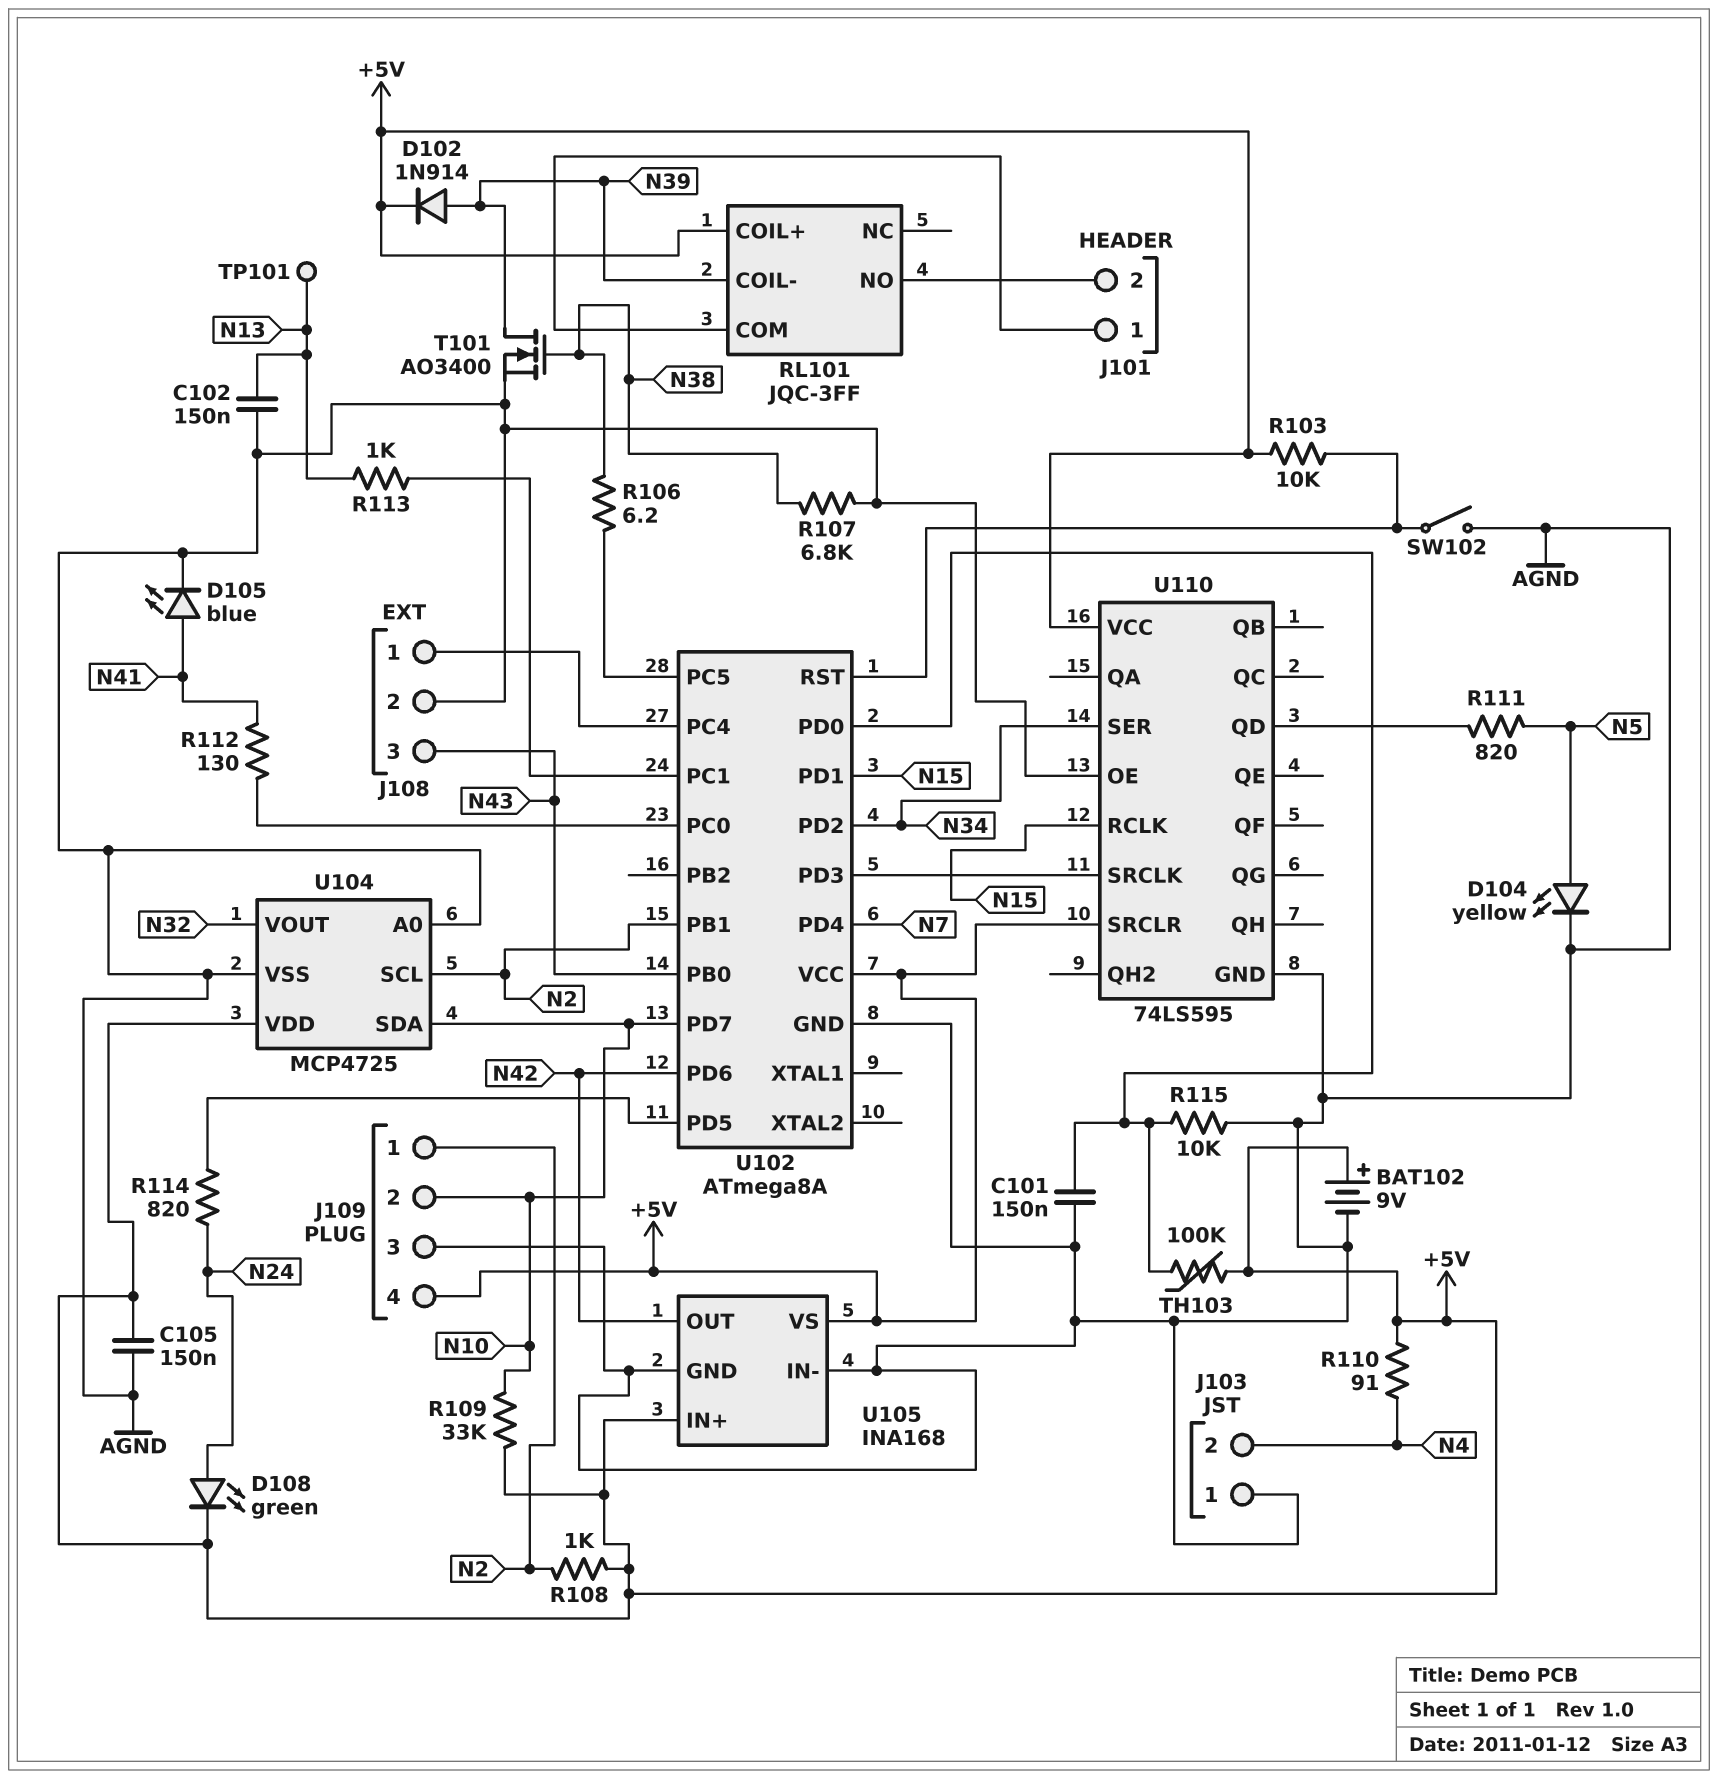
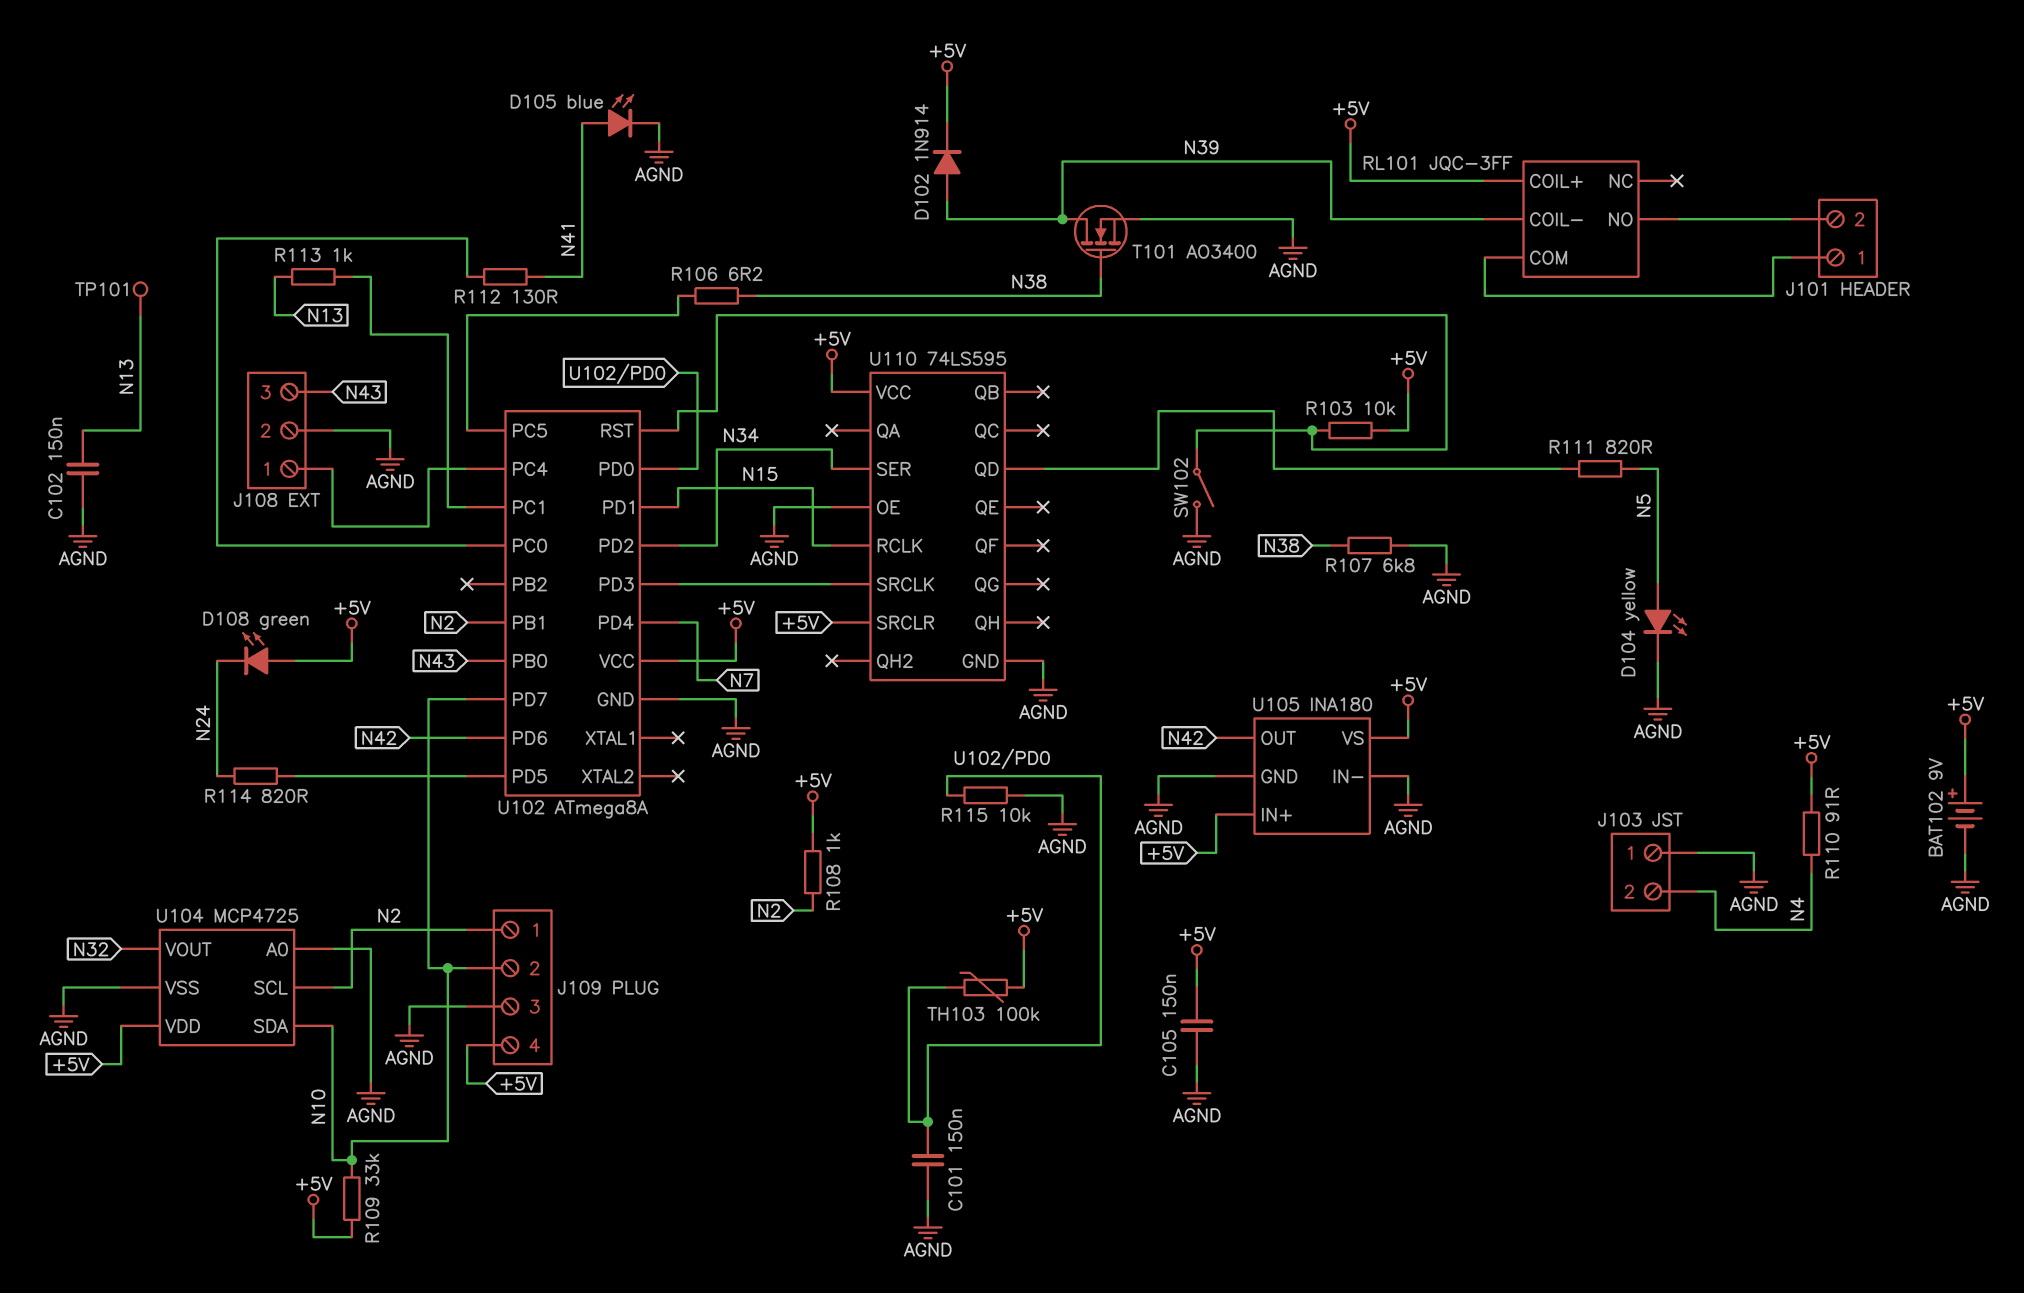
D108: LED green (A N24, K +5V) -> LED green (A +5V, K N24)
U105: INA168 -> INA180

